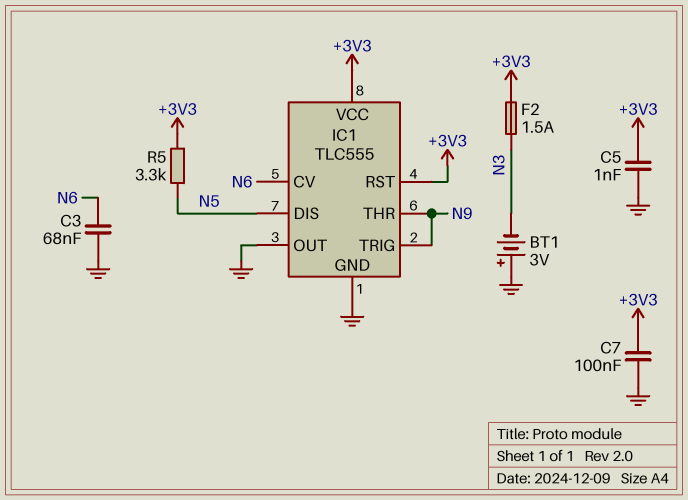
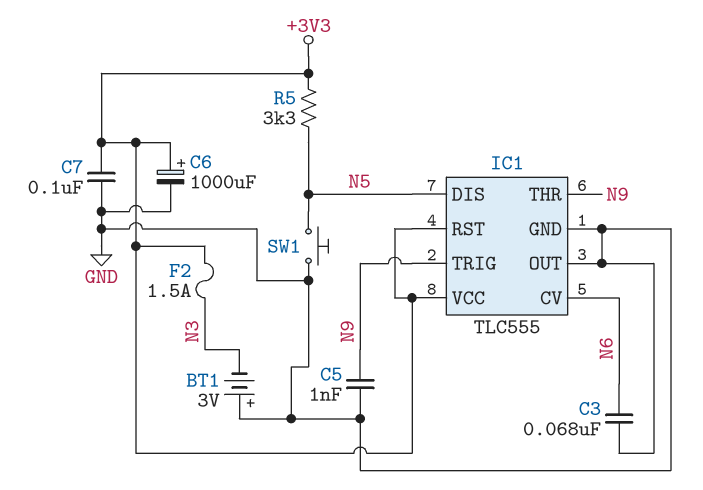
C5: 1nF (+3V3, GND) -> 1nF (GND, N9)
C6: none -> 1000uF (plus +3V3, minus GND)
SW1: none -> button (GND, N5)

